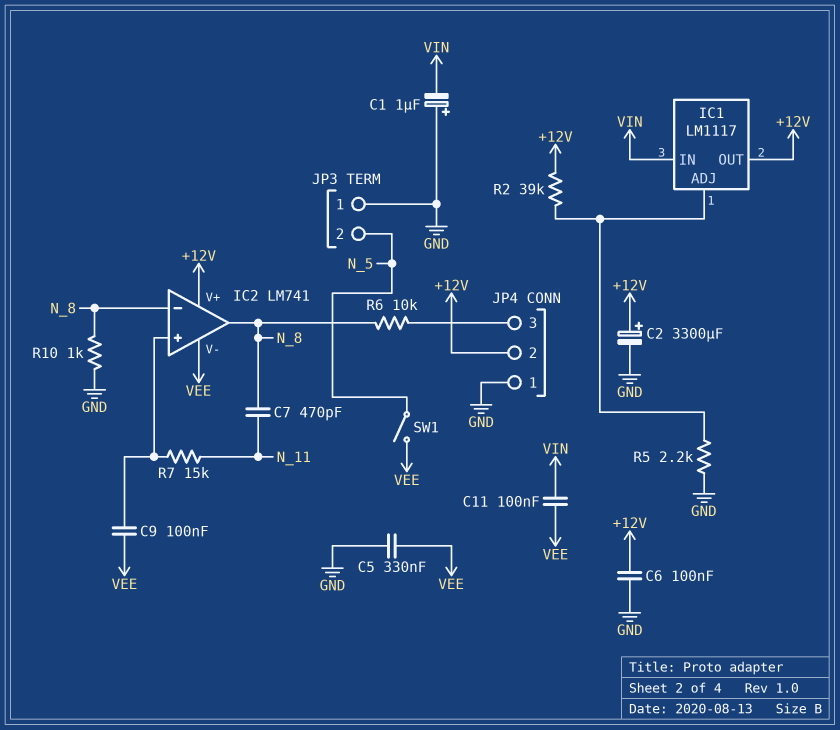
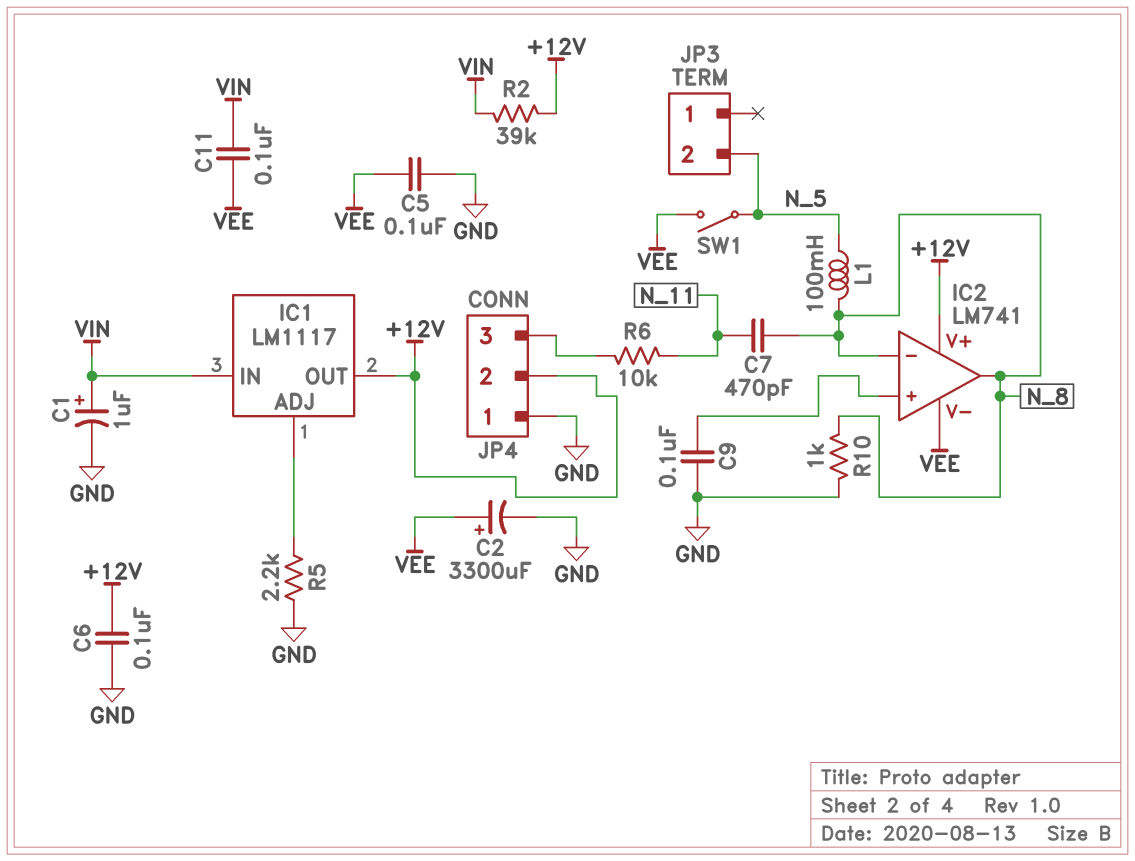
C1: 1uF (plus GND, minus VIN) -> 1uF (plus VIN, minus GND)
C2: 3300uF (plus +12V, minus GND) -> 3300uF (plus VEE, minus GND)
C5: 330nF (GND, VEE) -> 100nF (GND, VEE)
C9: 100nF (IC2/in+, VEE) -> 100nF (GND, IC2/in+)
JP3 pin 1: GND -> none
L1: none -> 100mH (N_5, N_8)
R2: 39k (+12V, IC1/ADJ) -> 39k (+12V, VIN)
R6: 10k (JP4/3, N_8) -> 10k (JP4/3, N_11)
R7: 15k (IC2/in+, N_11) -> none

